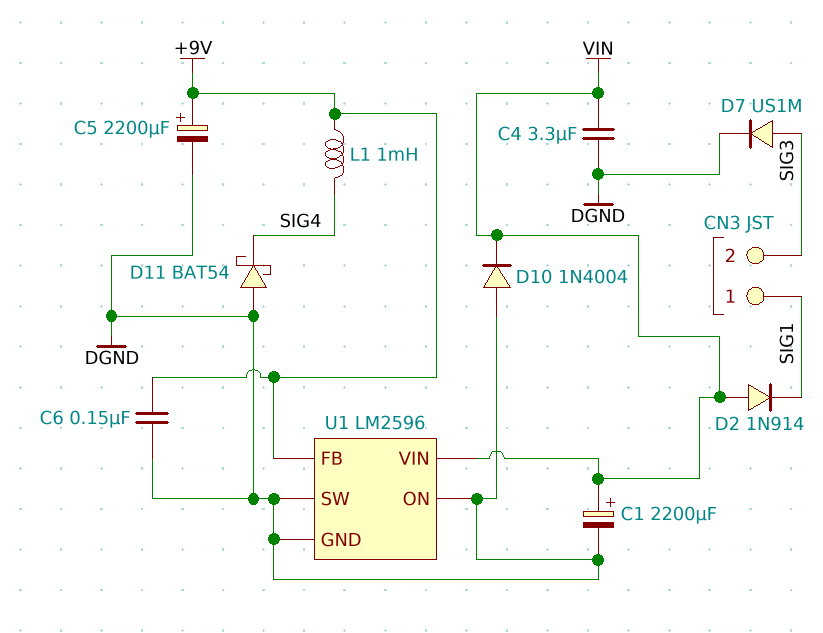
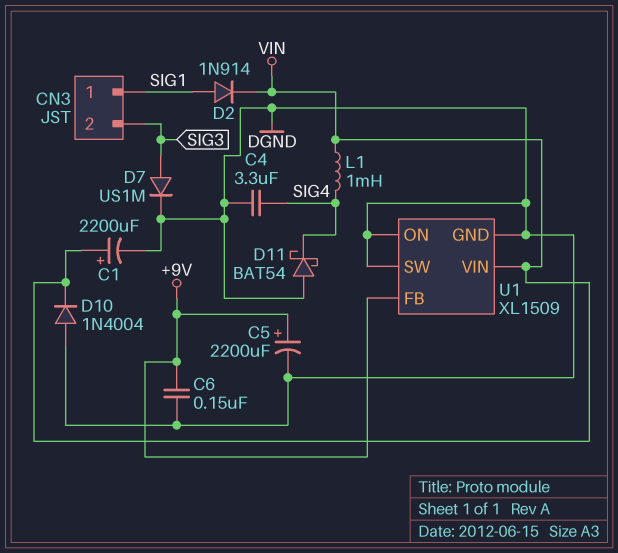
C4: 3.3uF (DGND, VIN) -> 3.3uF (DGND, SIG4)
D2: diode 1N914 (A VIN, K SIG1) -> diode 1N914 (A SIG1, K VIN)
L1: 1mH (+9V, SIG4) -> 1mH (SIG4, VIN)
U1: LM2596 -> XL1509

